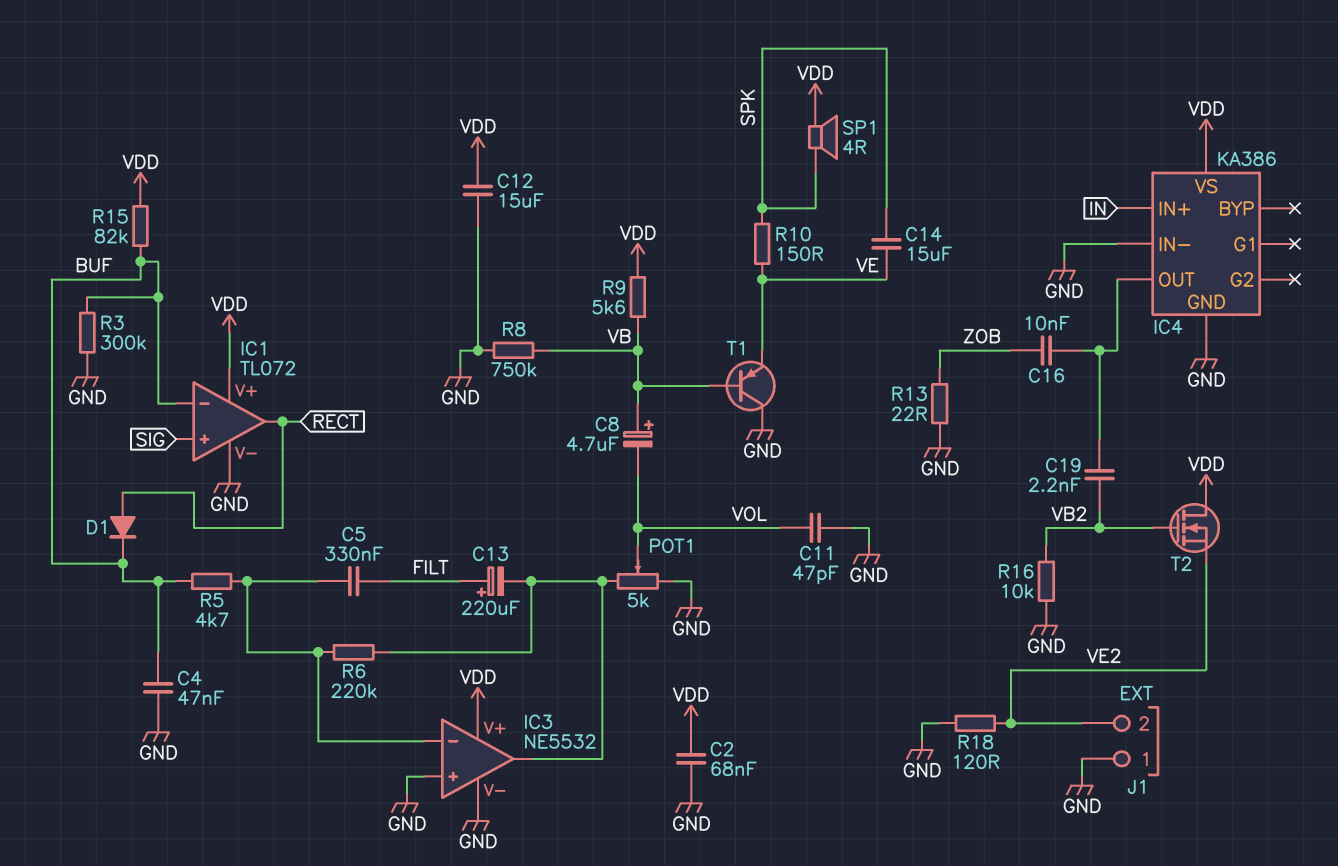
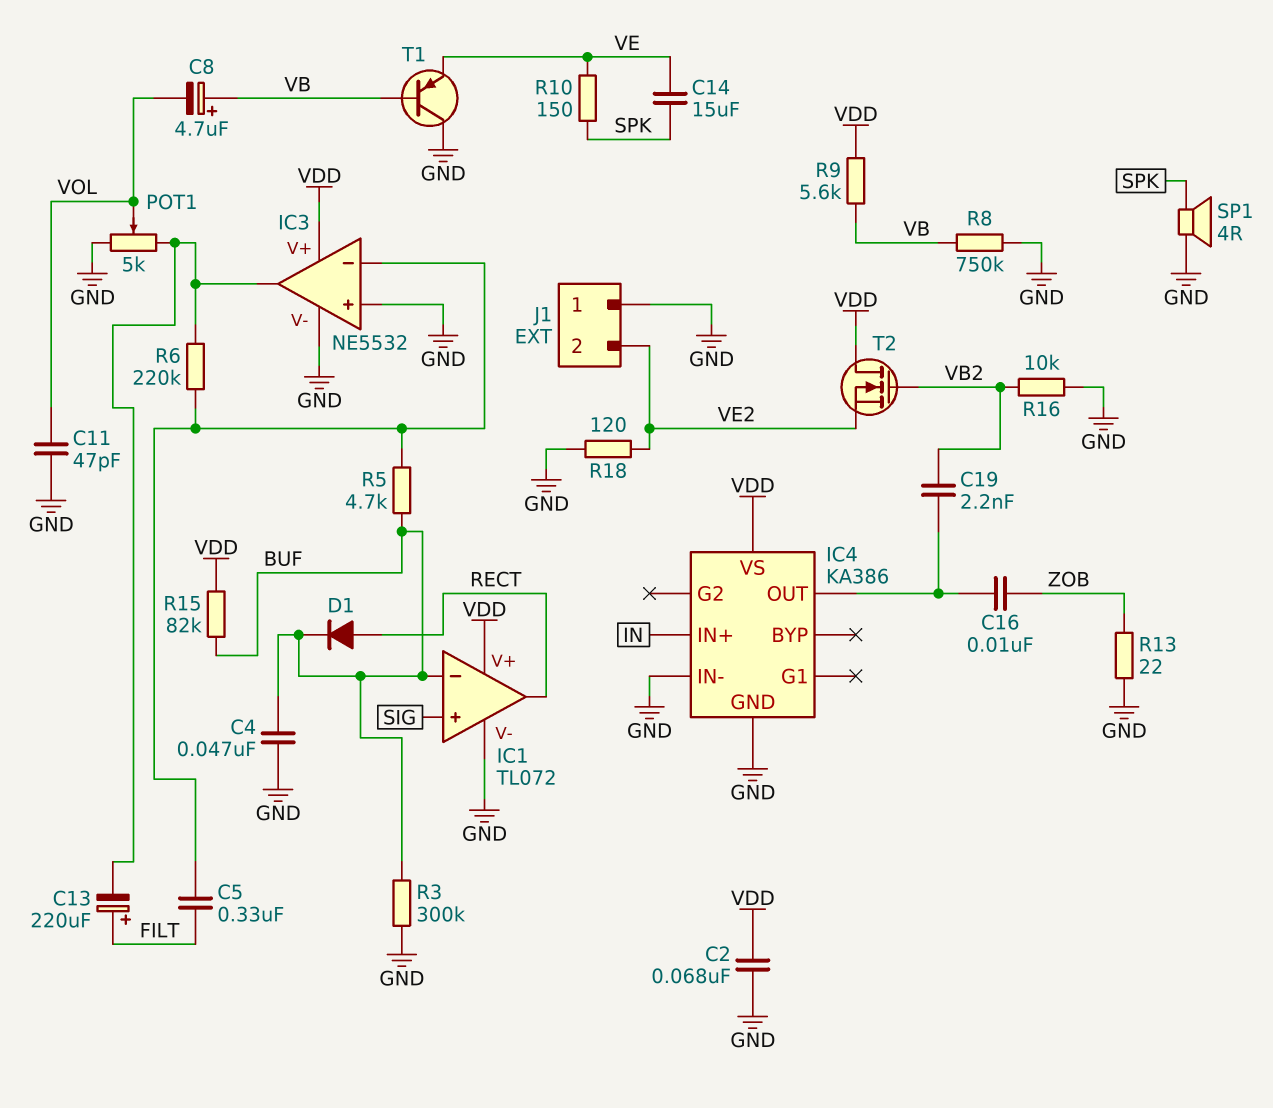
C12: 15uF (GND, VDD) -> none
SP1: speaker 4R (SPK, VDD) -> speaker 4R (GND, SPK)

